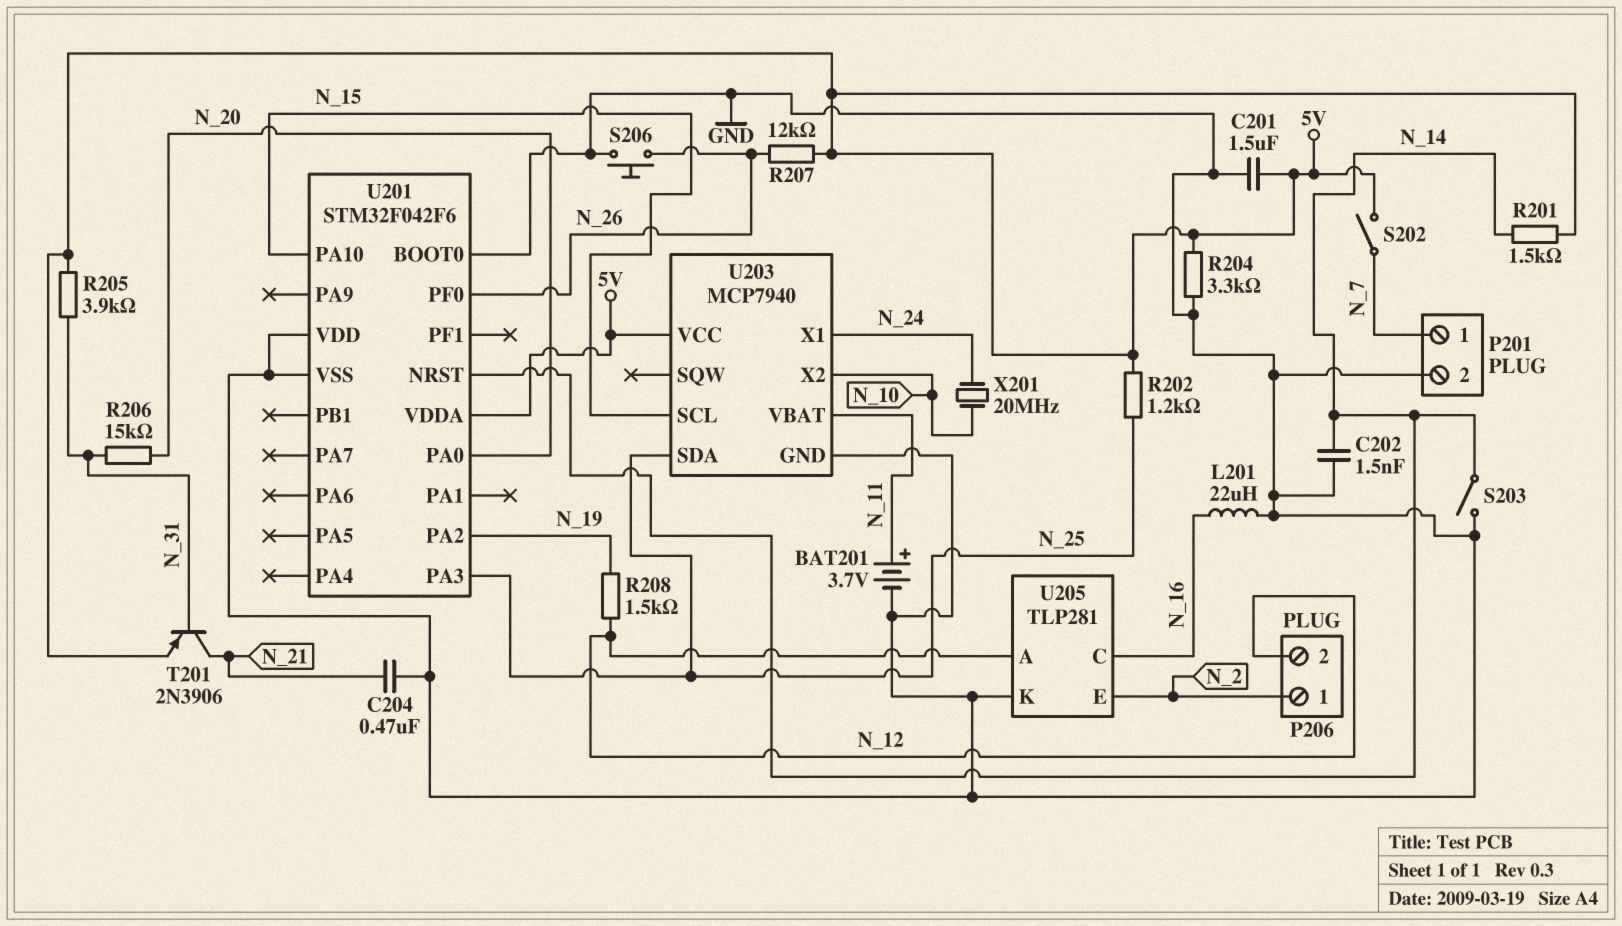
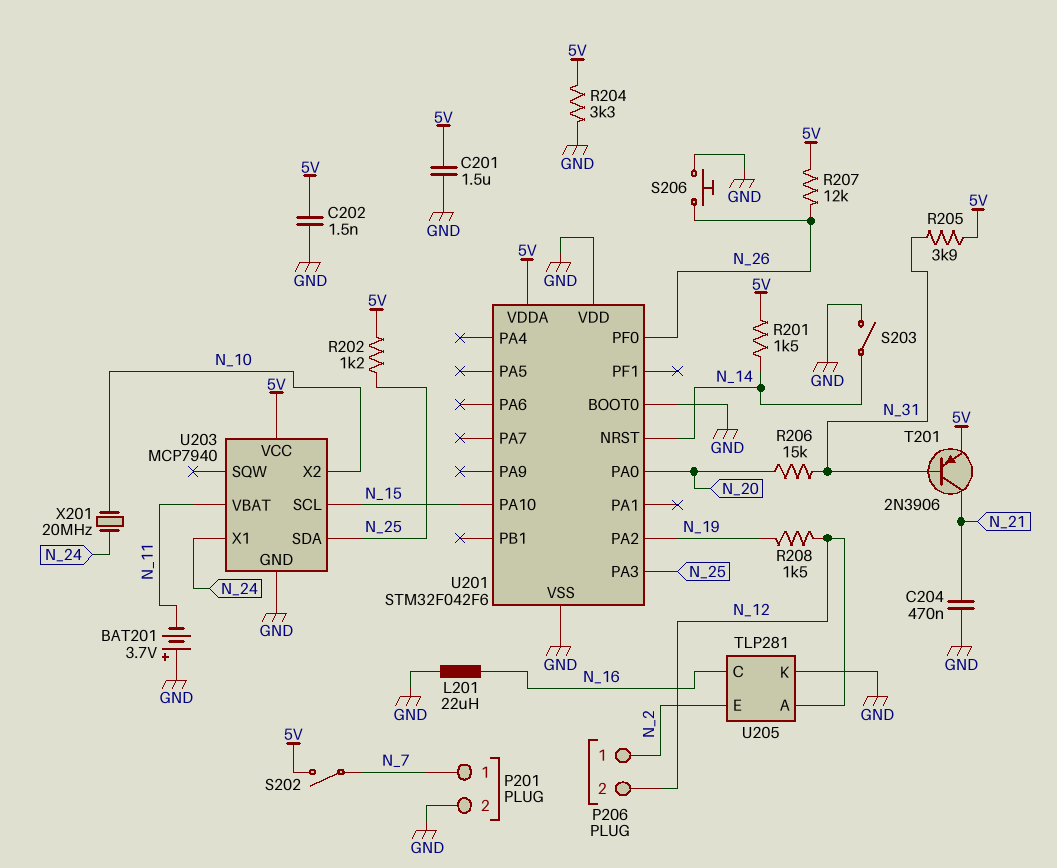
BAT201: 3.7V (plus N_11, minus GND) -> 3.7V (plus GND, minus N_11)
C202: 1.5nF (GND, N_14) -> 1.5nF (5V, GND)

